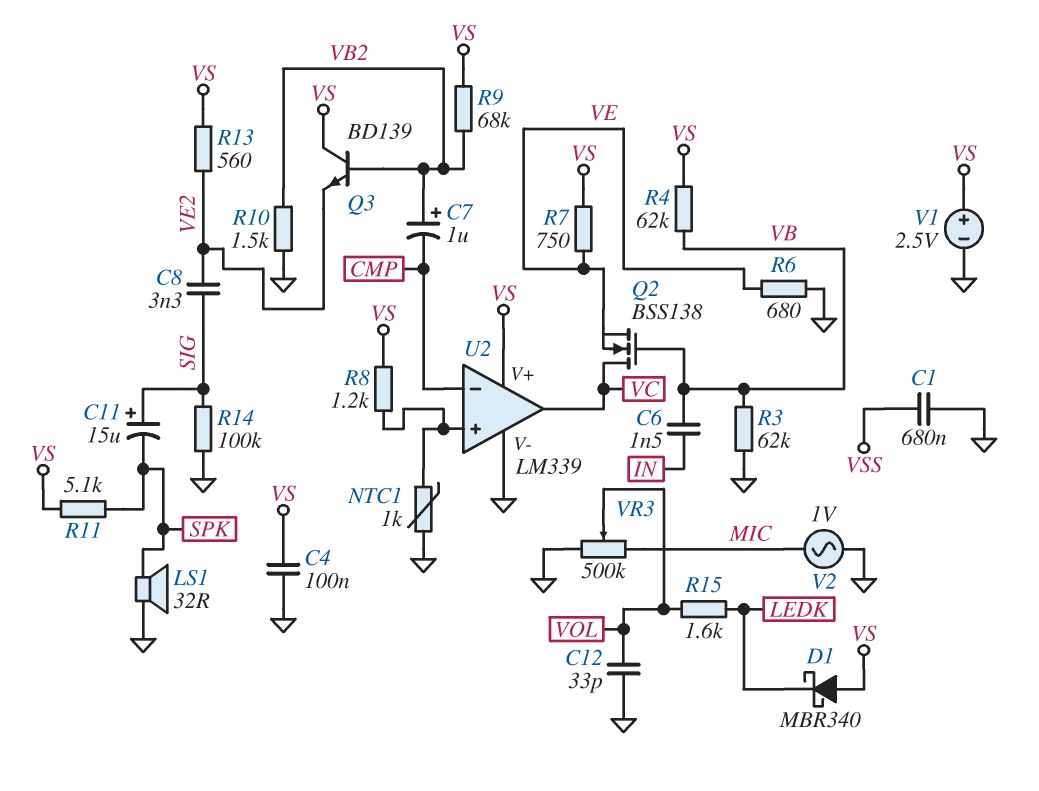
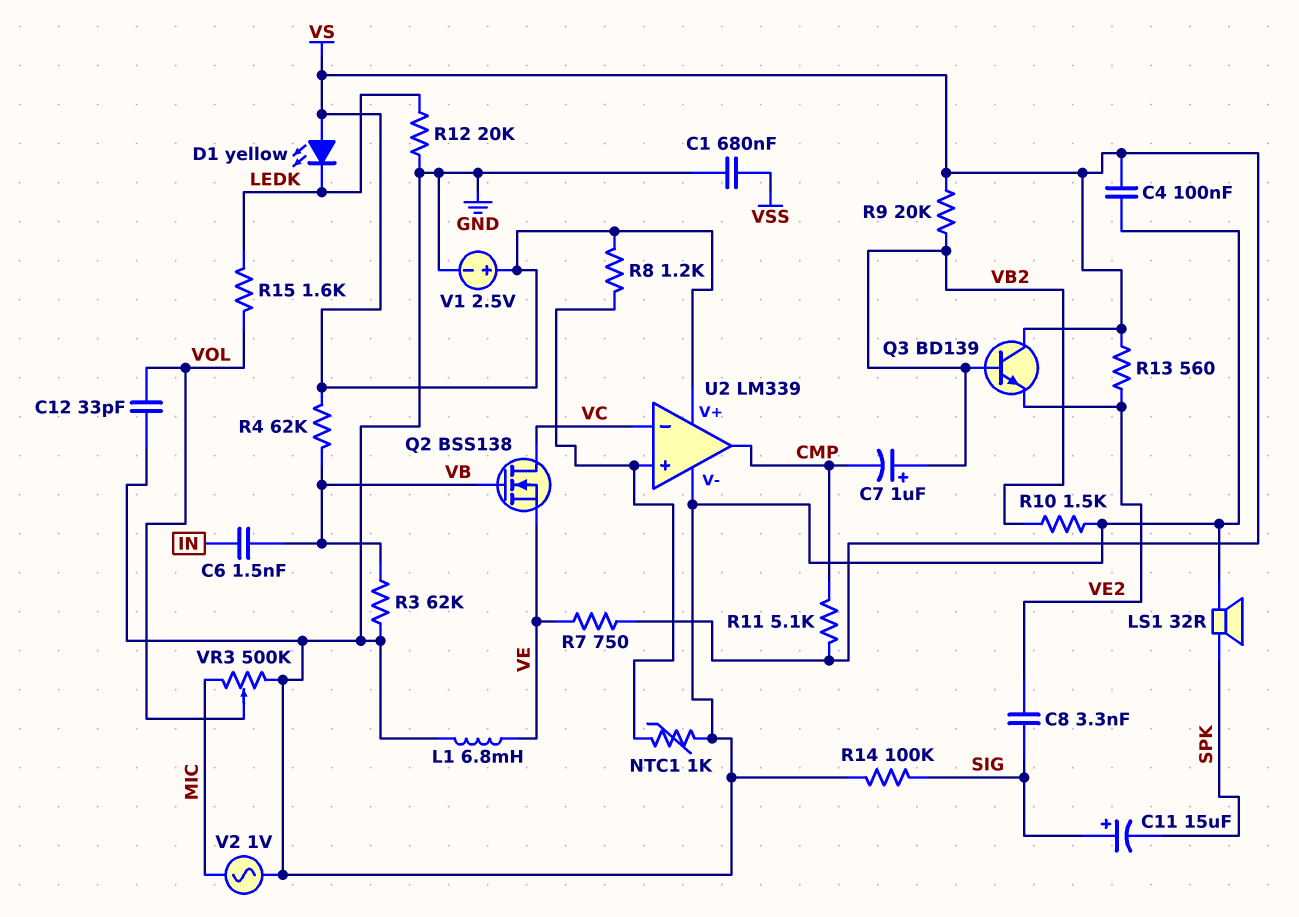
D1: schottky MBR340 (A VS, K LEDK) -> LED yellow (A VS, K LEDK)
L1: none -> 6.8mH (GND, VE)
R6: 680 (GND, VE) -> none
R9: 68k (VB2, VS) -> 20k (VB2, VS)
R11: 5.1k (SPK, VS) -> 5.1k (CMP, VS)
R12: none -> 20k (GND, LEDK)
U2 pin in-: CMP -> VC
U2 pin out: VC -> CMP

